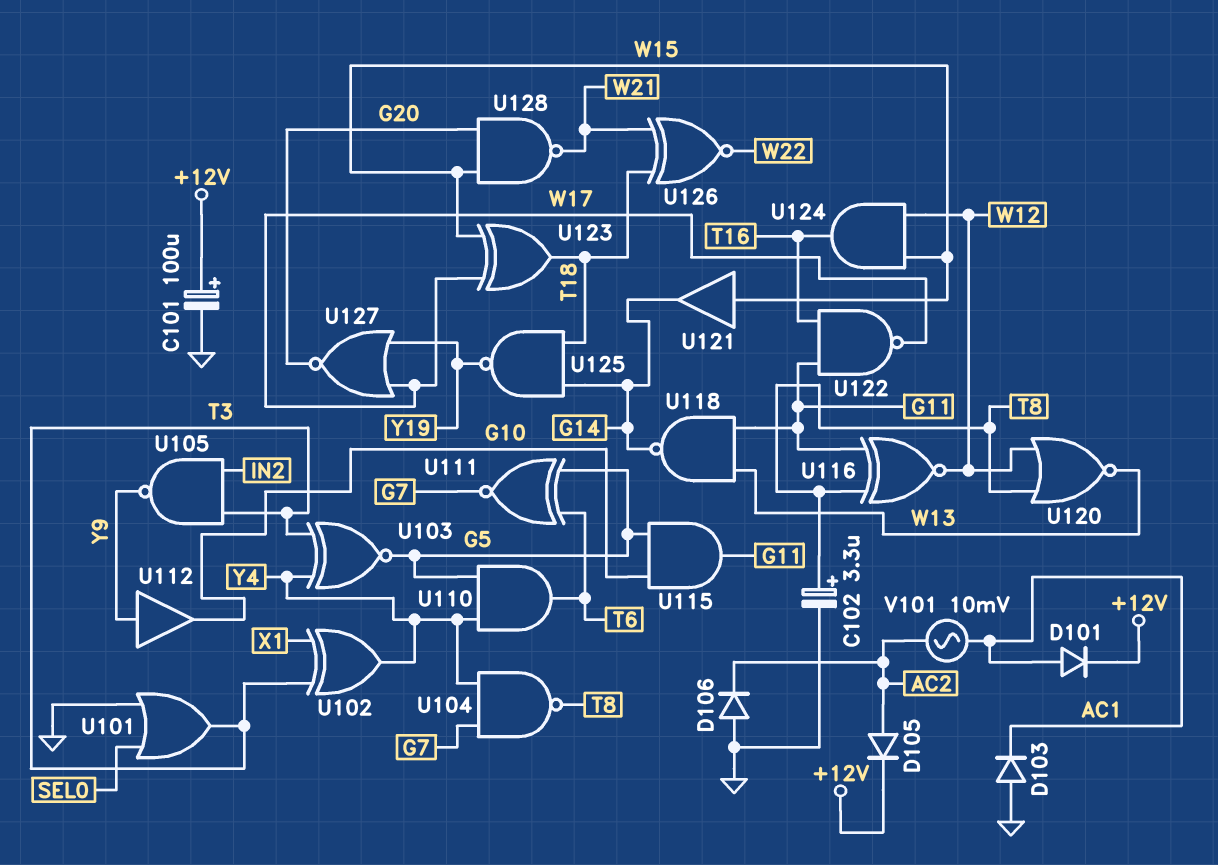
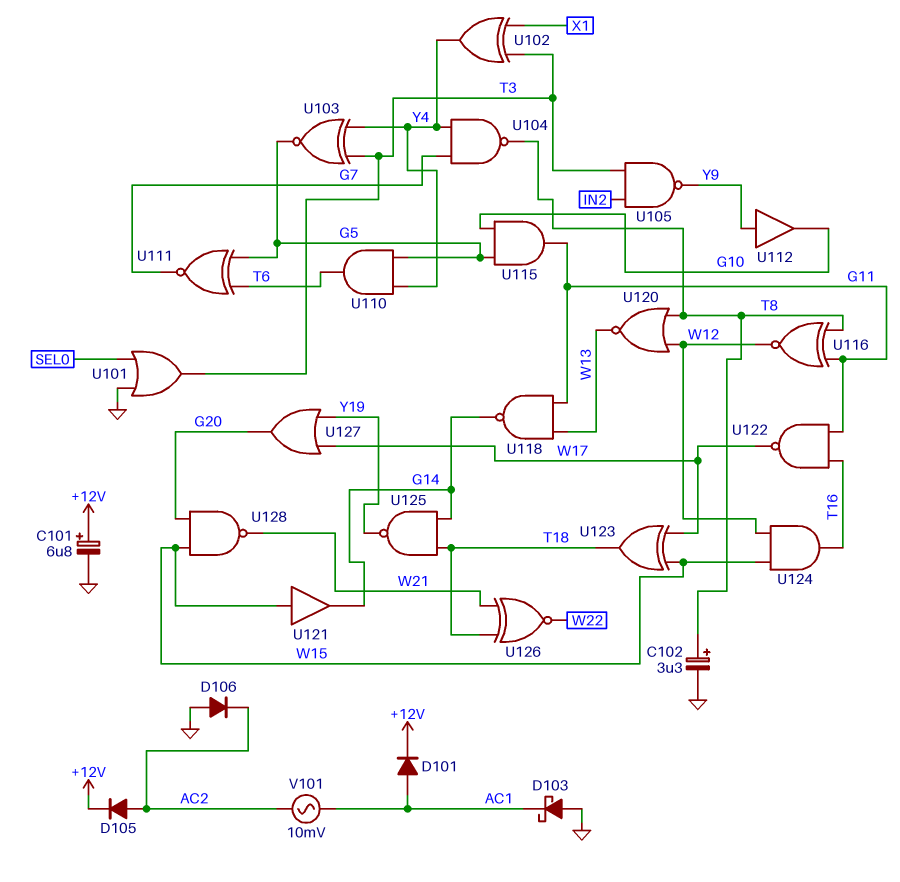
C101: 100uF (plus +12V, minus GND) -> 6.8uF (plus +12V, minus GND)
D103: diode (A GND, K AC1) -> schottky (A GND, K AC1)
U127: NOR (in W17, in Y19, out G20) -> OR (in W17, in Y19, out G20)

